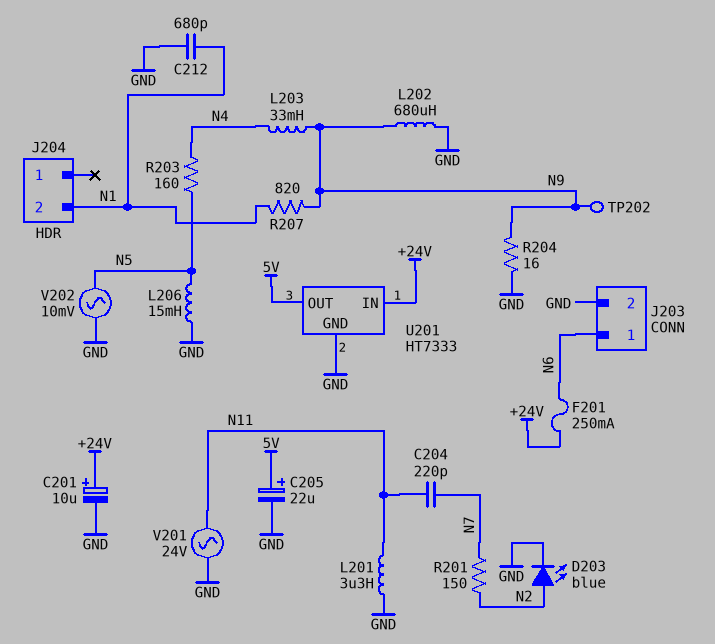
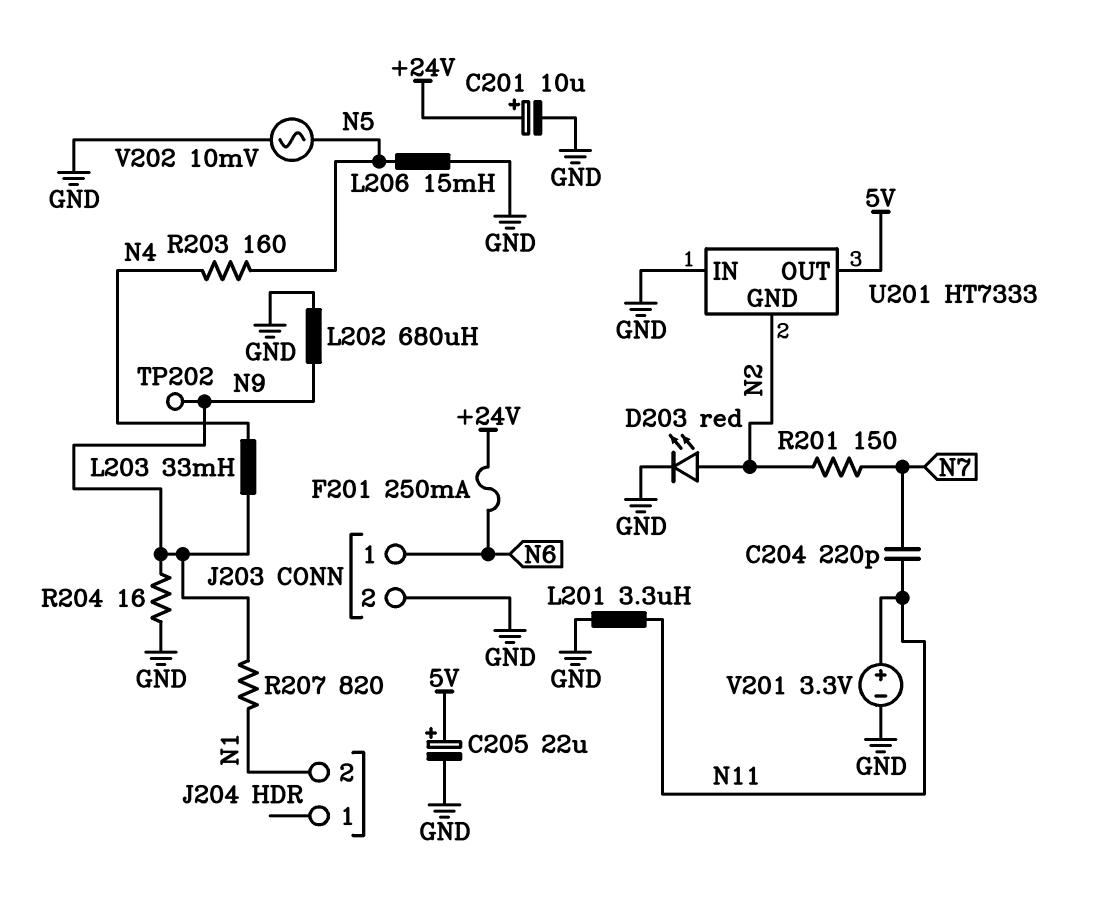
C212: 680pF (GND, N1) -> none
D203: LED blue (A N2, K GND) -> LED red (A N2, K GND)
U201 pin GND: GND -> N2
U201 pin IN: +24V -> GND
V201: AC 24V (GND, N11) -> 3.3V (plus N11, minus GND)

